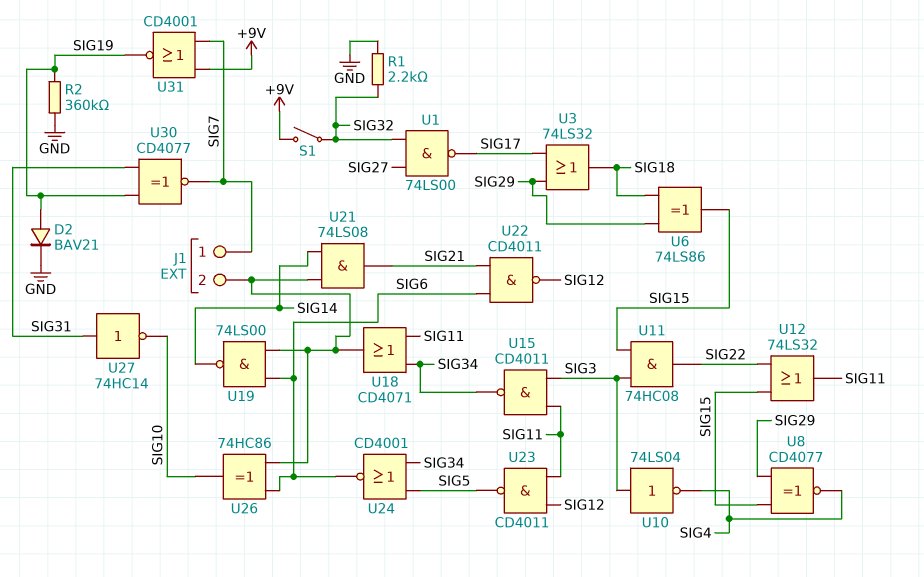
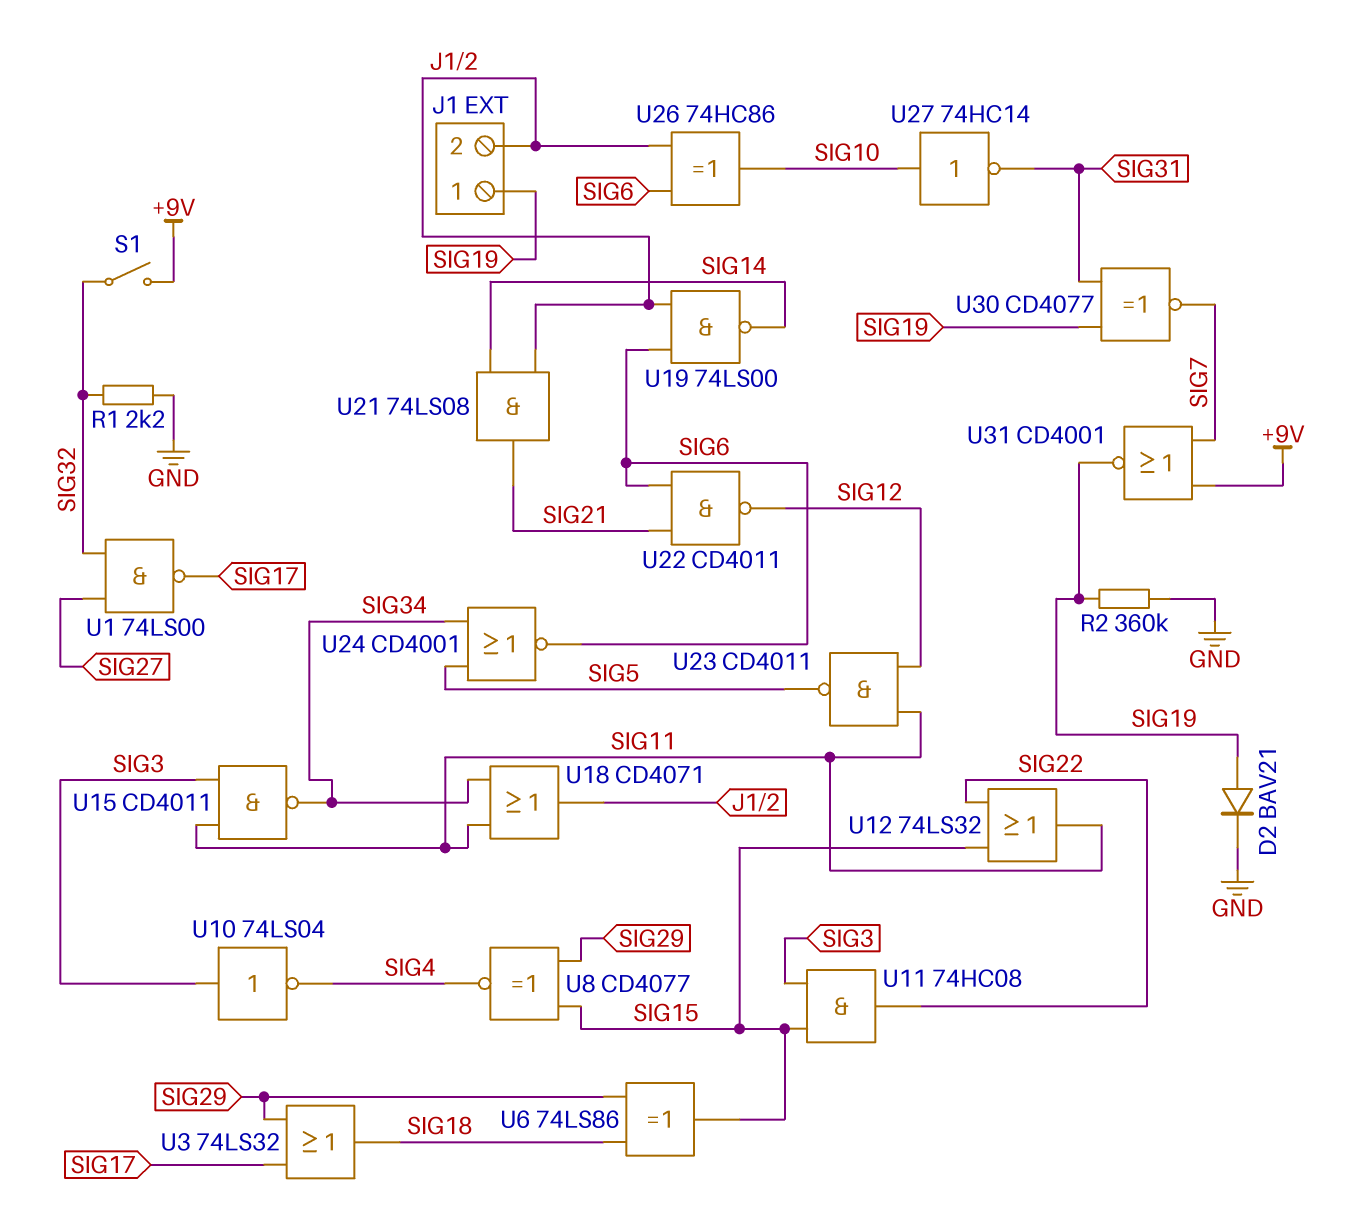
J1 pin 1: SIG7 -> SIG19
U27: NOT 74HC14 (in SIG31, out SIG10) -> NOT 74HC14 (in SIG10, out SIG31)

